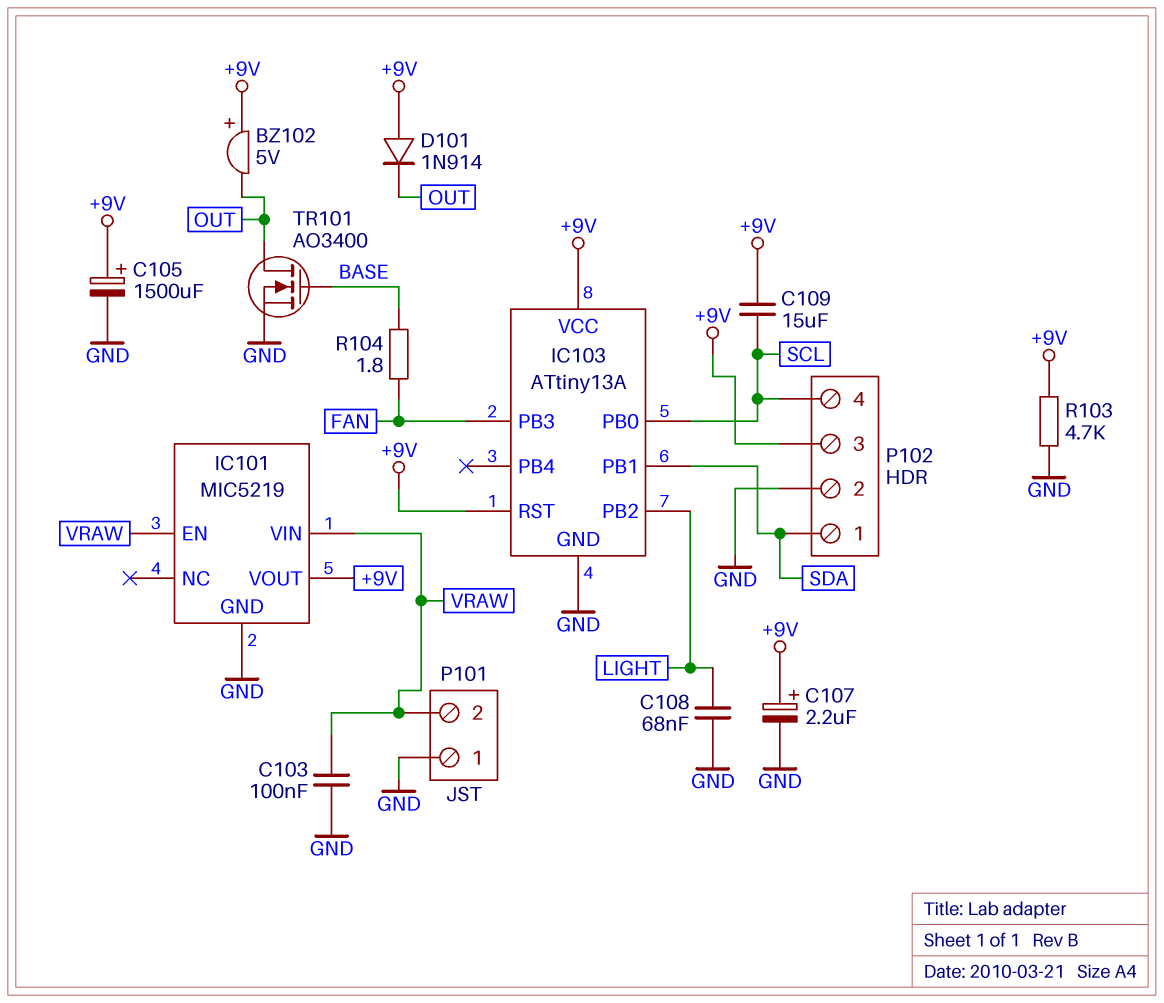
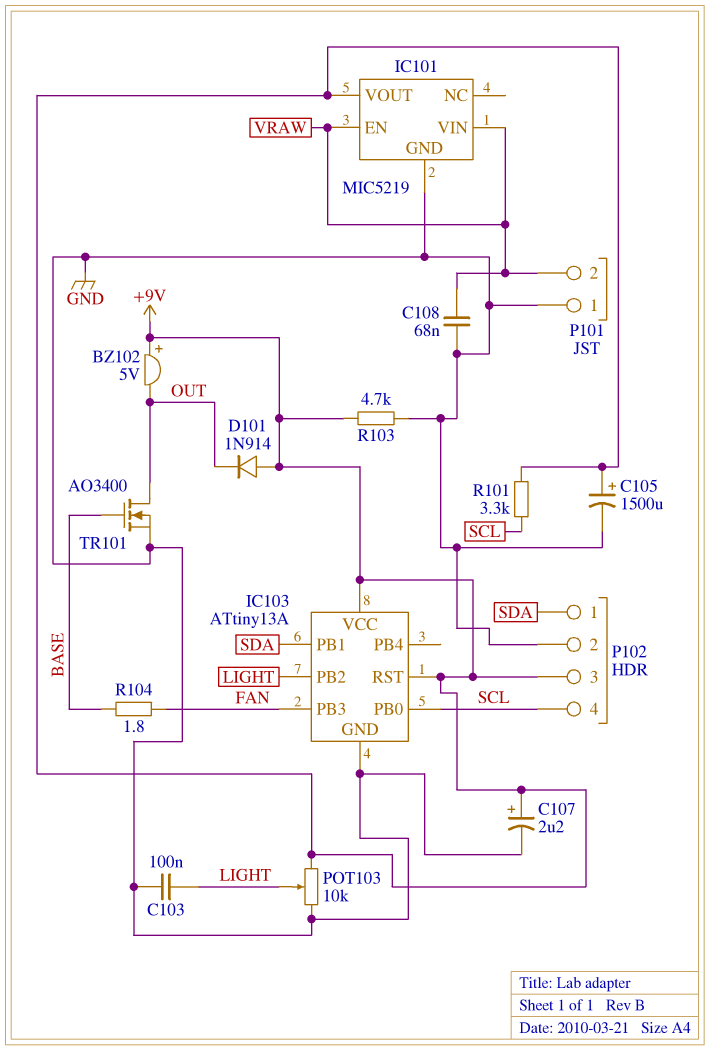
C103: 100nF (GND, VRAW) -> 100nF (GND, LIGHT)
C108: 68nF (GND, LIGHT) -> 68nF (GND, VRAW)
C109: 15uF (+9V, SCL) -> none
POT103: none -> 10k (+9V, GND, wiper LIGHT)
R101: none -> 3.3k (+9V, SCL)

